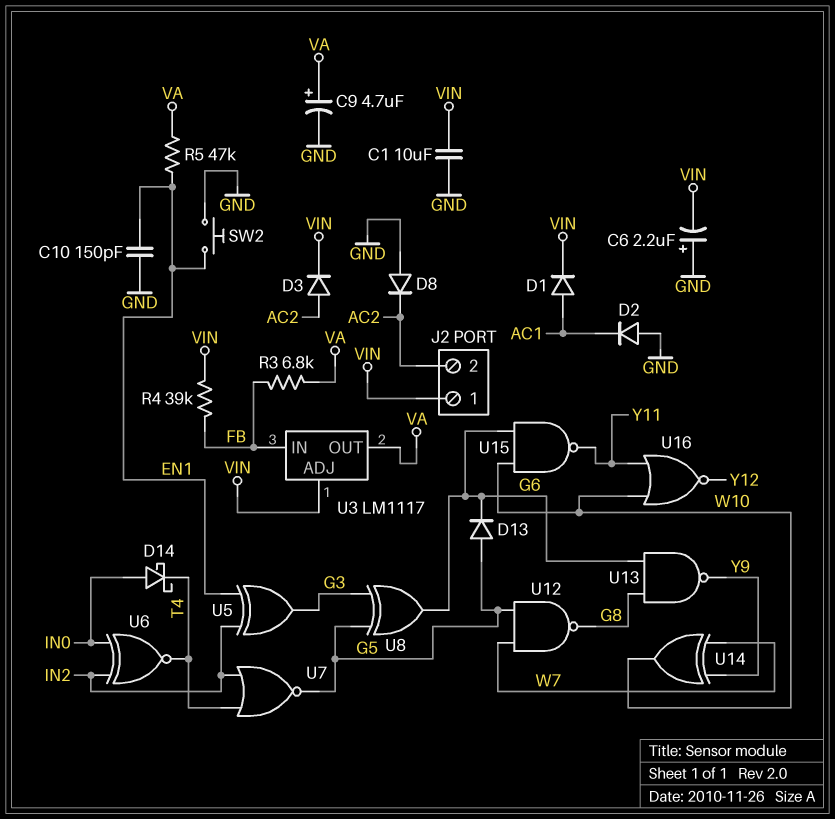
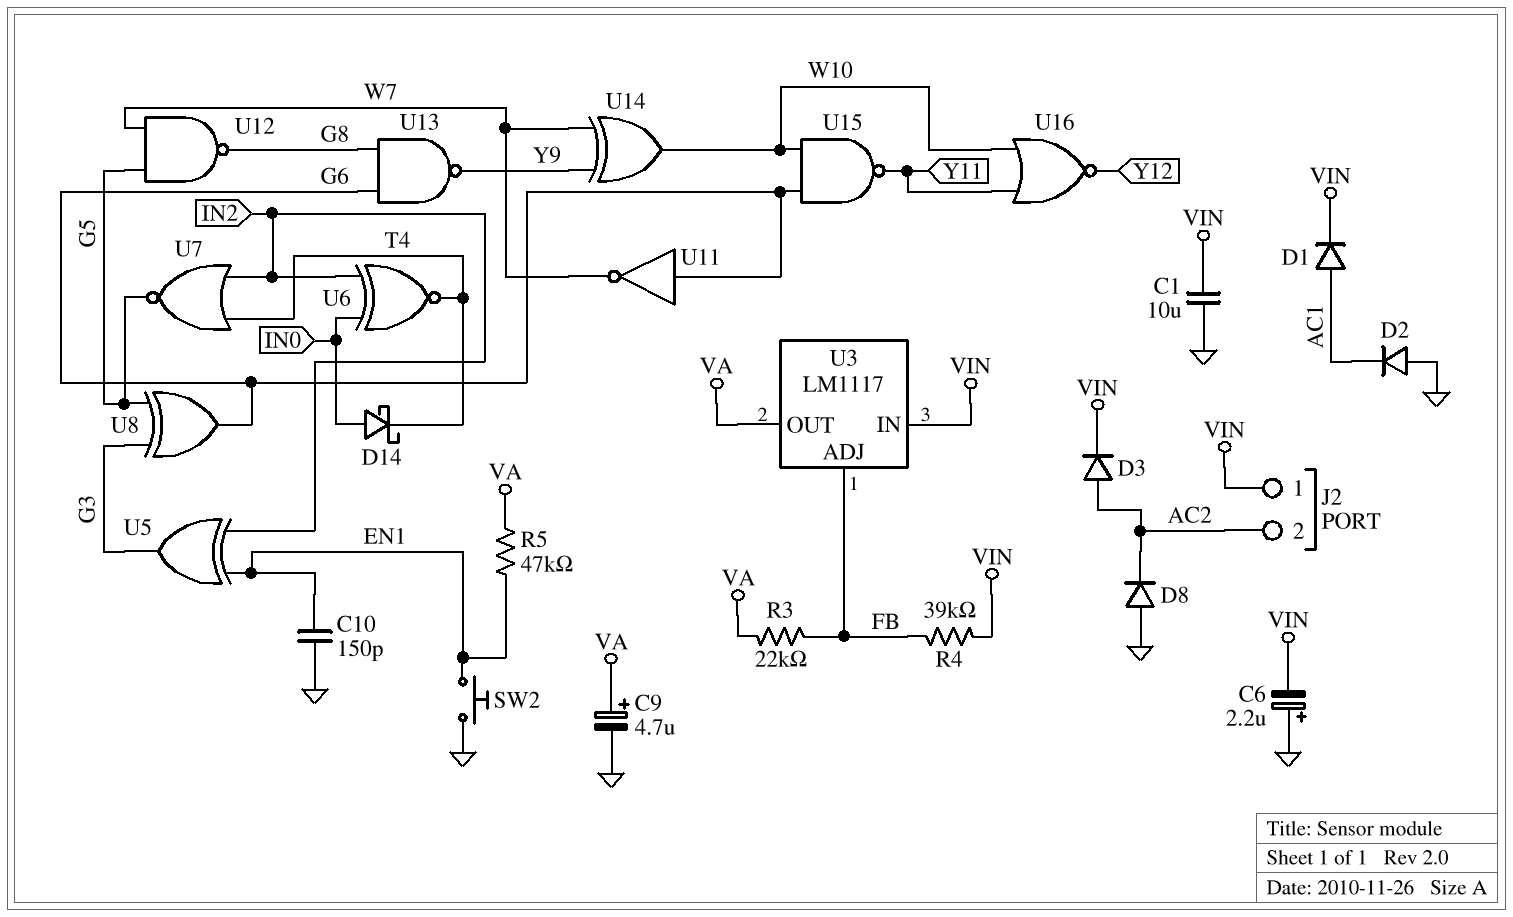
D13: diode (A G5, K G6) -> none
R3: 6.8k (FB, VA) -> 22k (FB, VA)
U3 pin ADJ: VIN -> FB
U3 pin IN: FB -> VIN
U11: none -> NOT (in G6, out W7)

